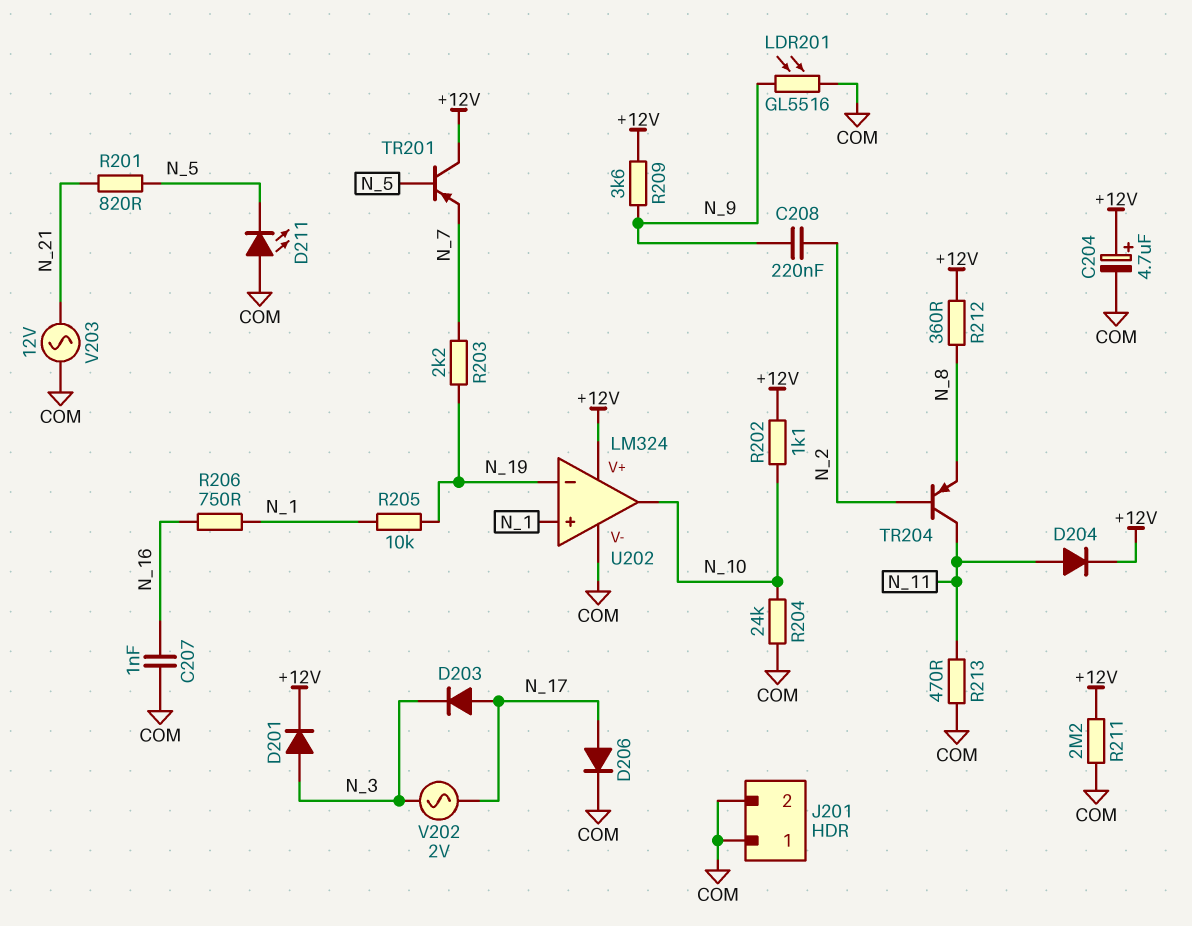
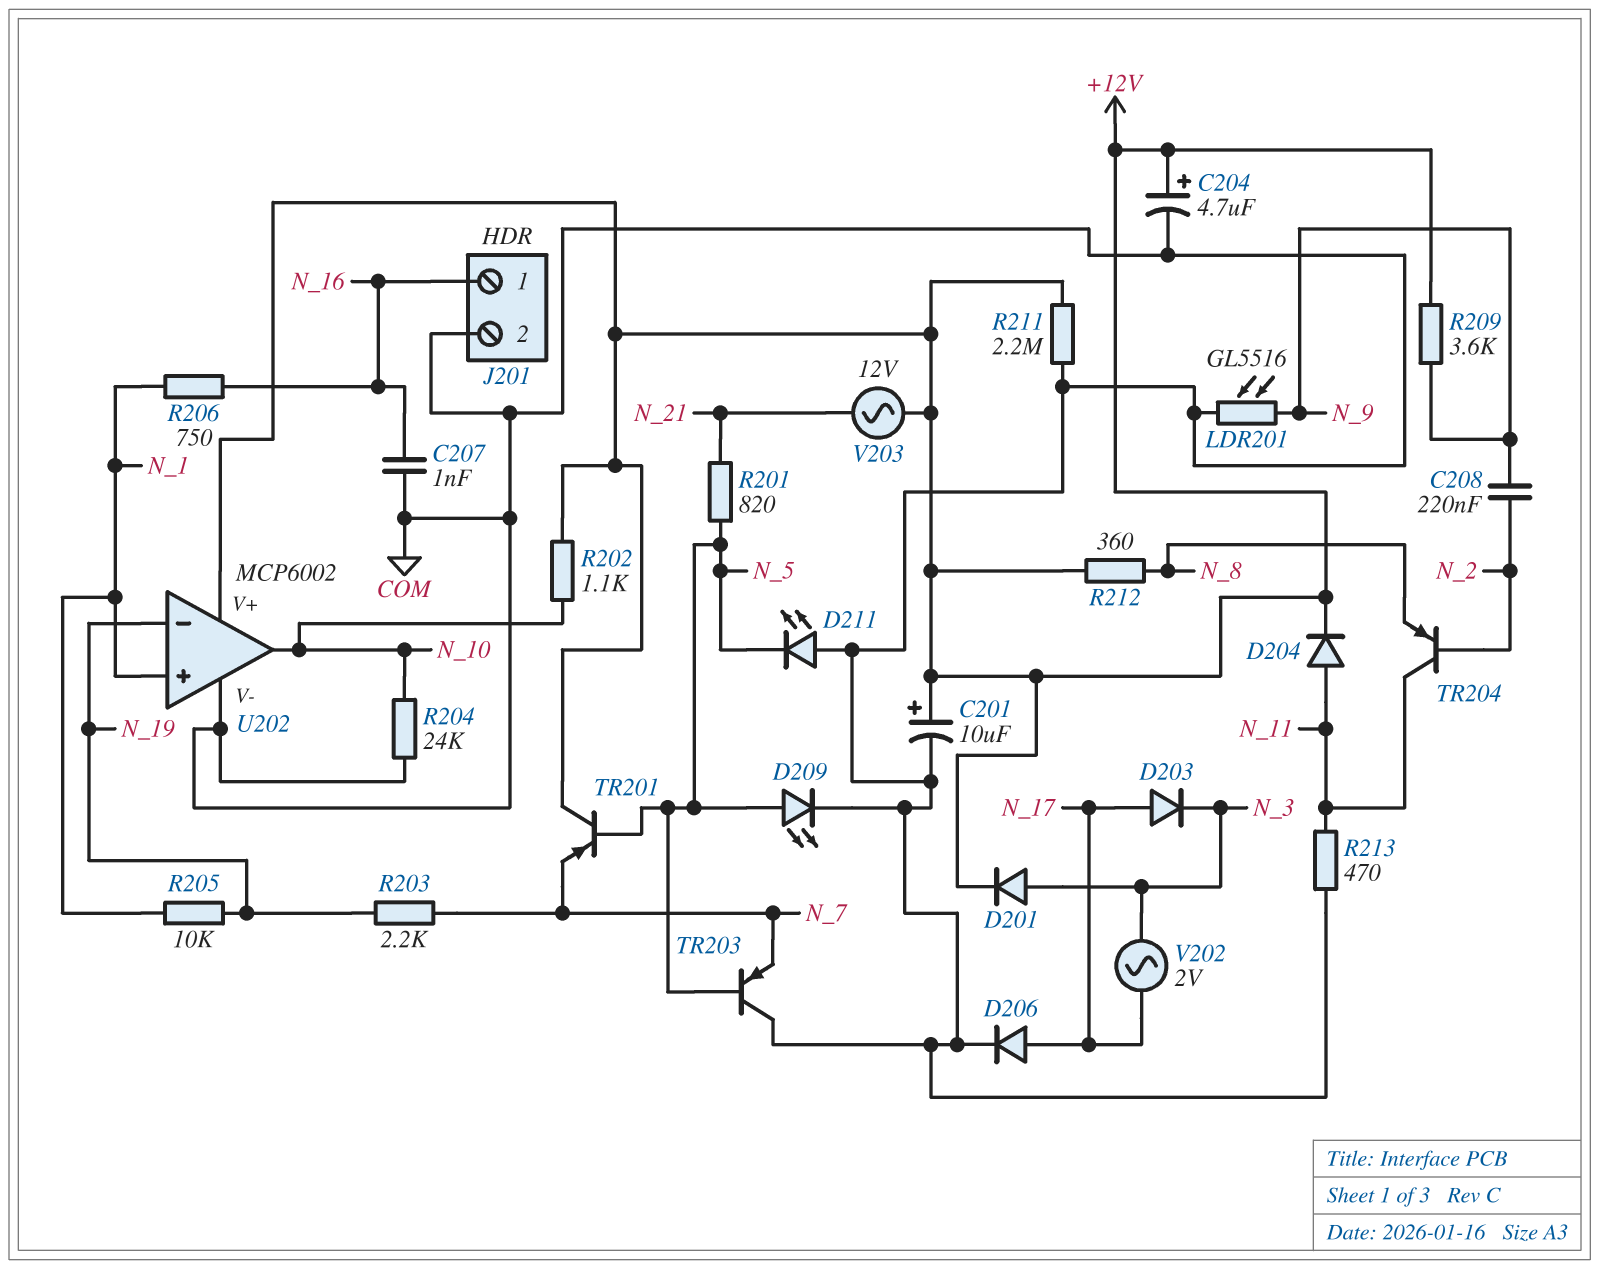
C201: none -> 10uF (plus +12V, minus COM)
D209: none -> LED (A N_5, K COM)
J201 pin 1: COM -> N_16
TR203: none -> PNP (B N_5, C COM, E N_7)
U202: LM324 -> MCP6002
V203: AC 12V (COM, N_21) -> AC 12V (+12V, N_21)

